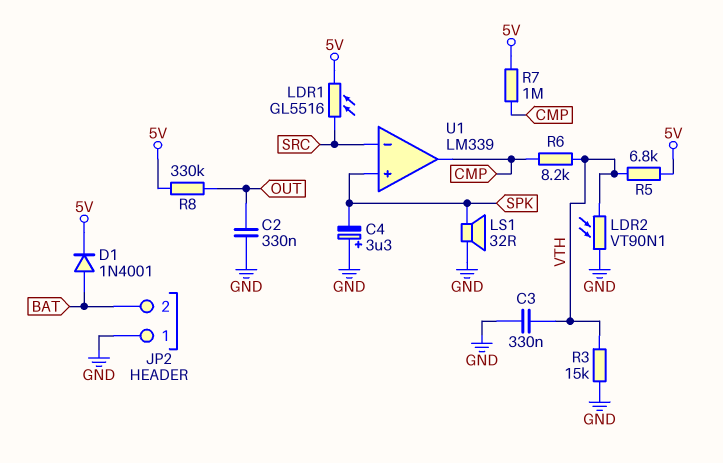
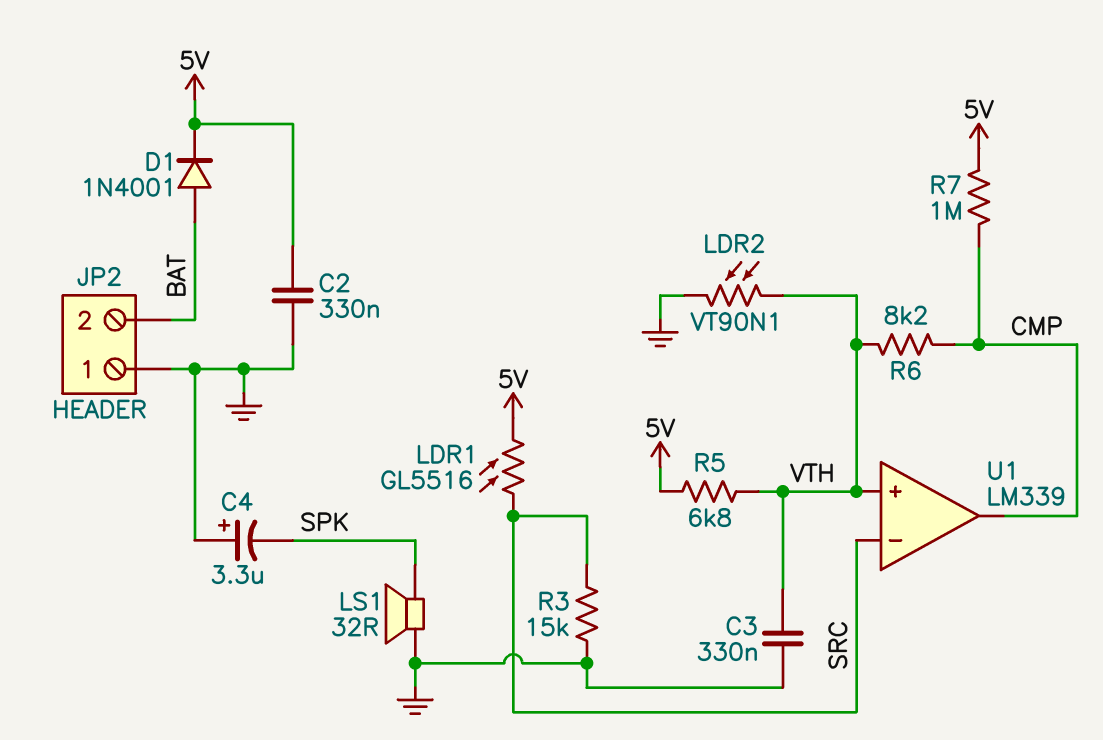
C2: 330nF (GND, OUT) -> 330nF (5V, GND)
R3: 15k (GND, VTH) -> 15k (GND, SRC)
R8: 330k (5V, OUT) -> none
U1 pin in+: SPK -> VTH

